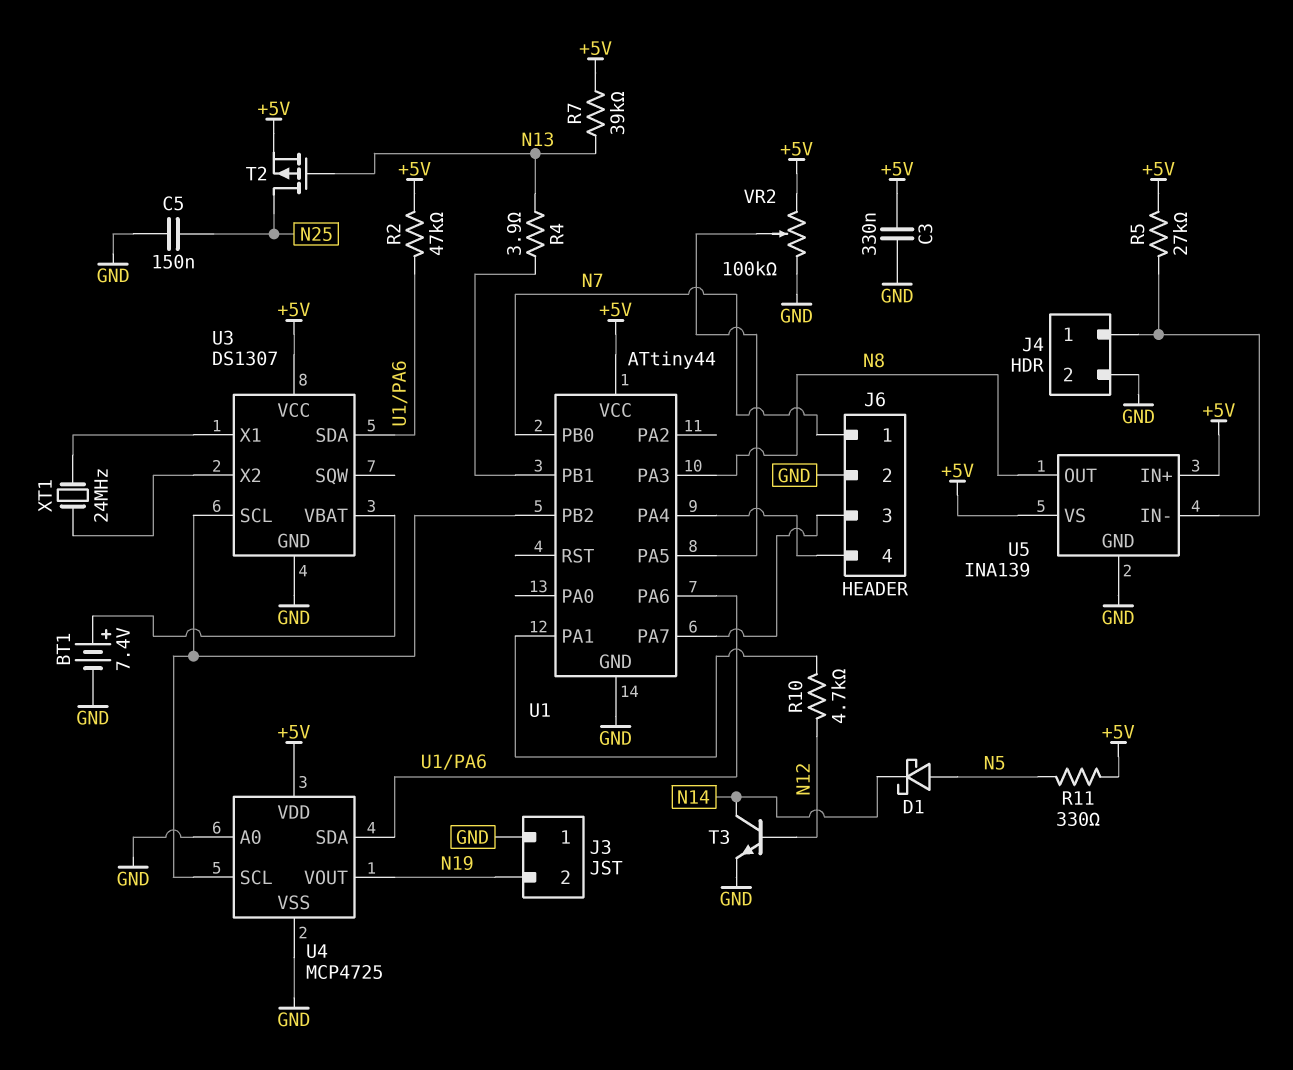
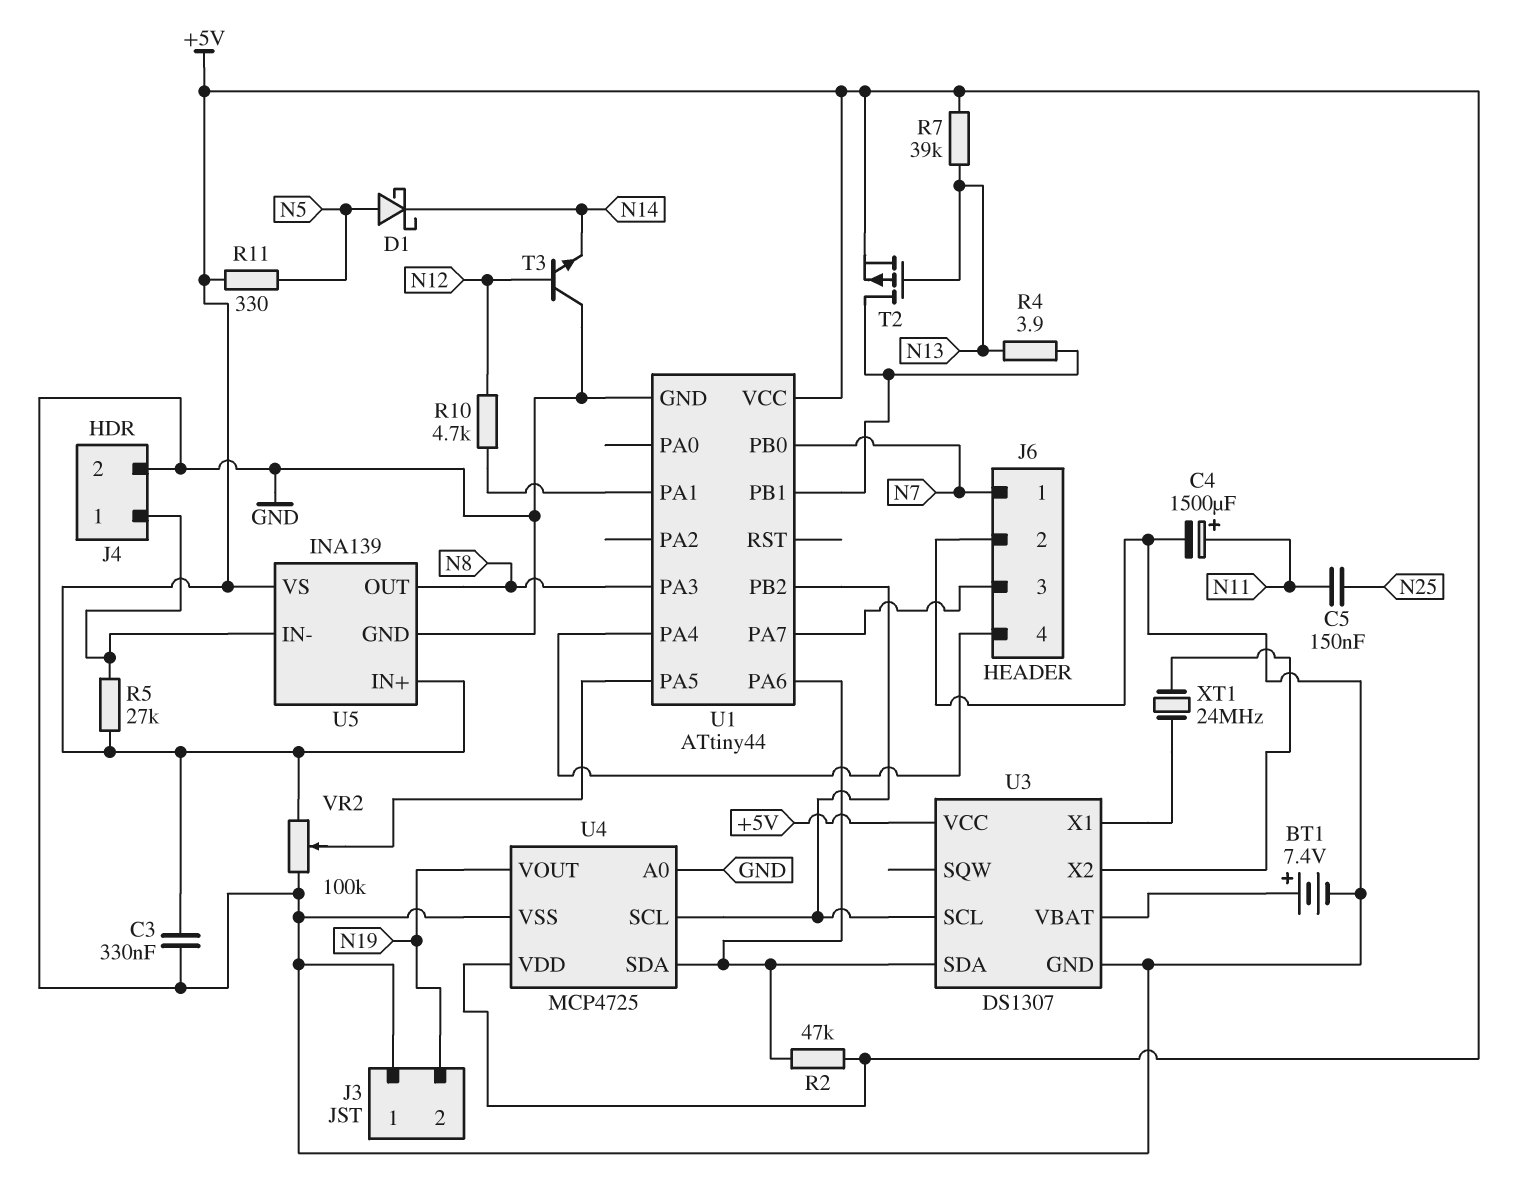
C4: none -> 1500uF (plus N11, minus GND)
C5: 150nF (GND, N25) -> 150nF (N11, N25)
T2: PMOS (G N13, D N25, S +5V) -> PMOS (G N13, D U1/PB1, S +5V)
T3: NPN (B N12, C N14, E GND) -> NPN (B N12, C GND, E N14)

